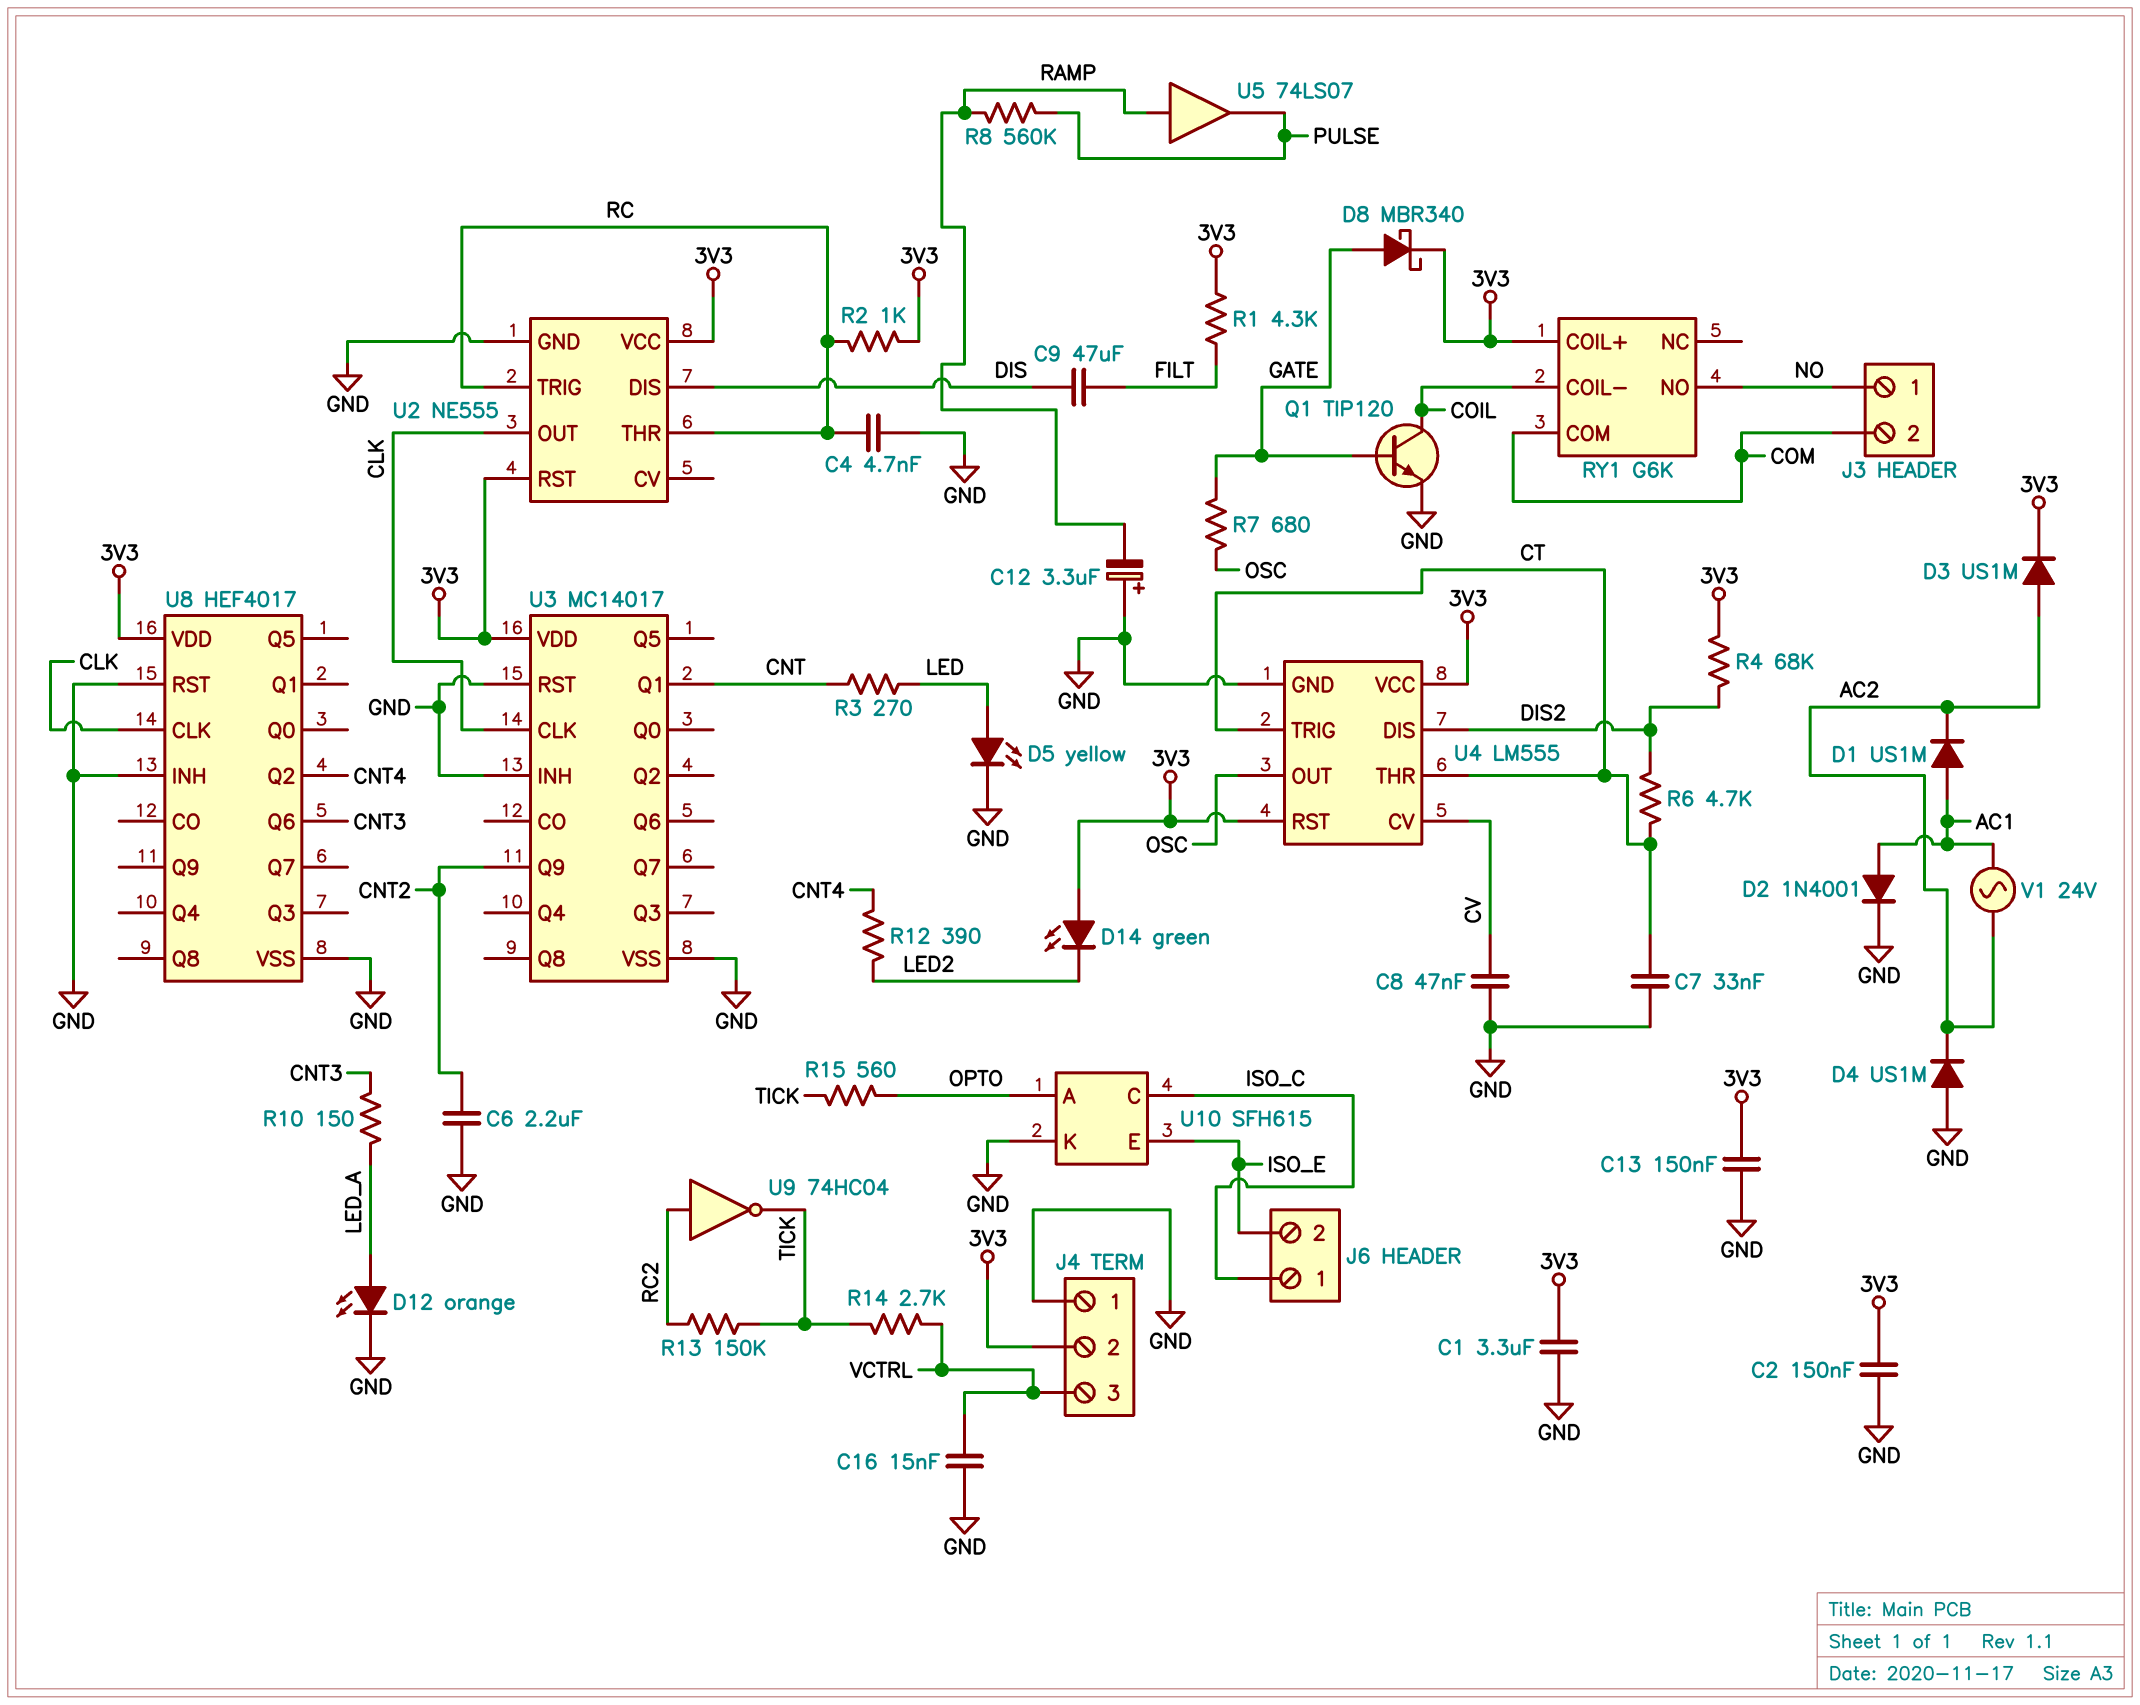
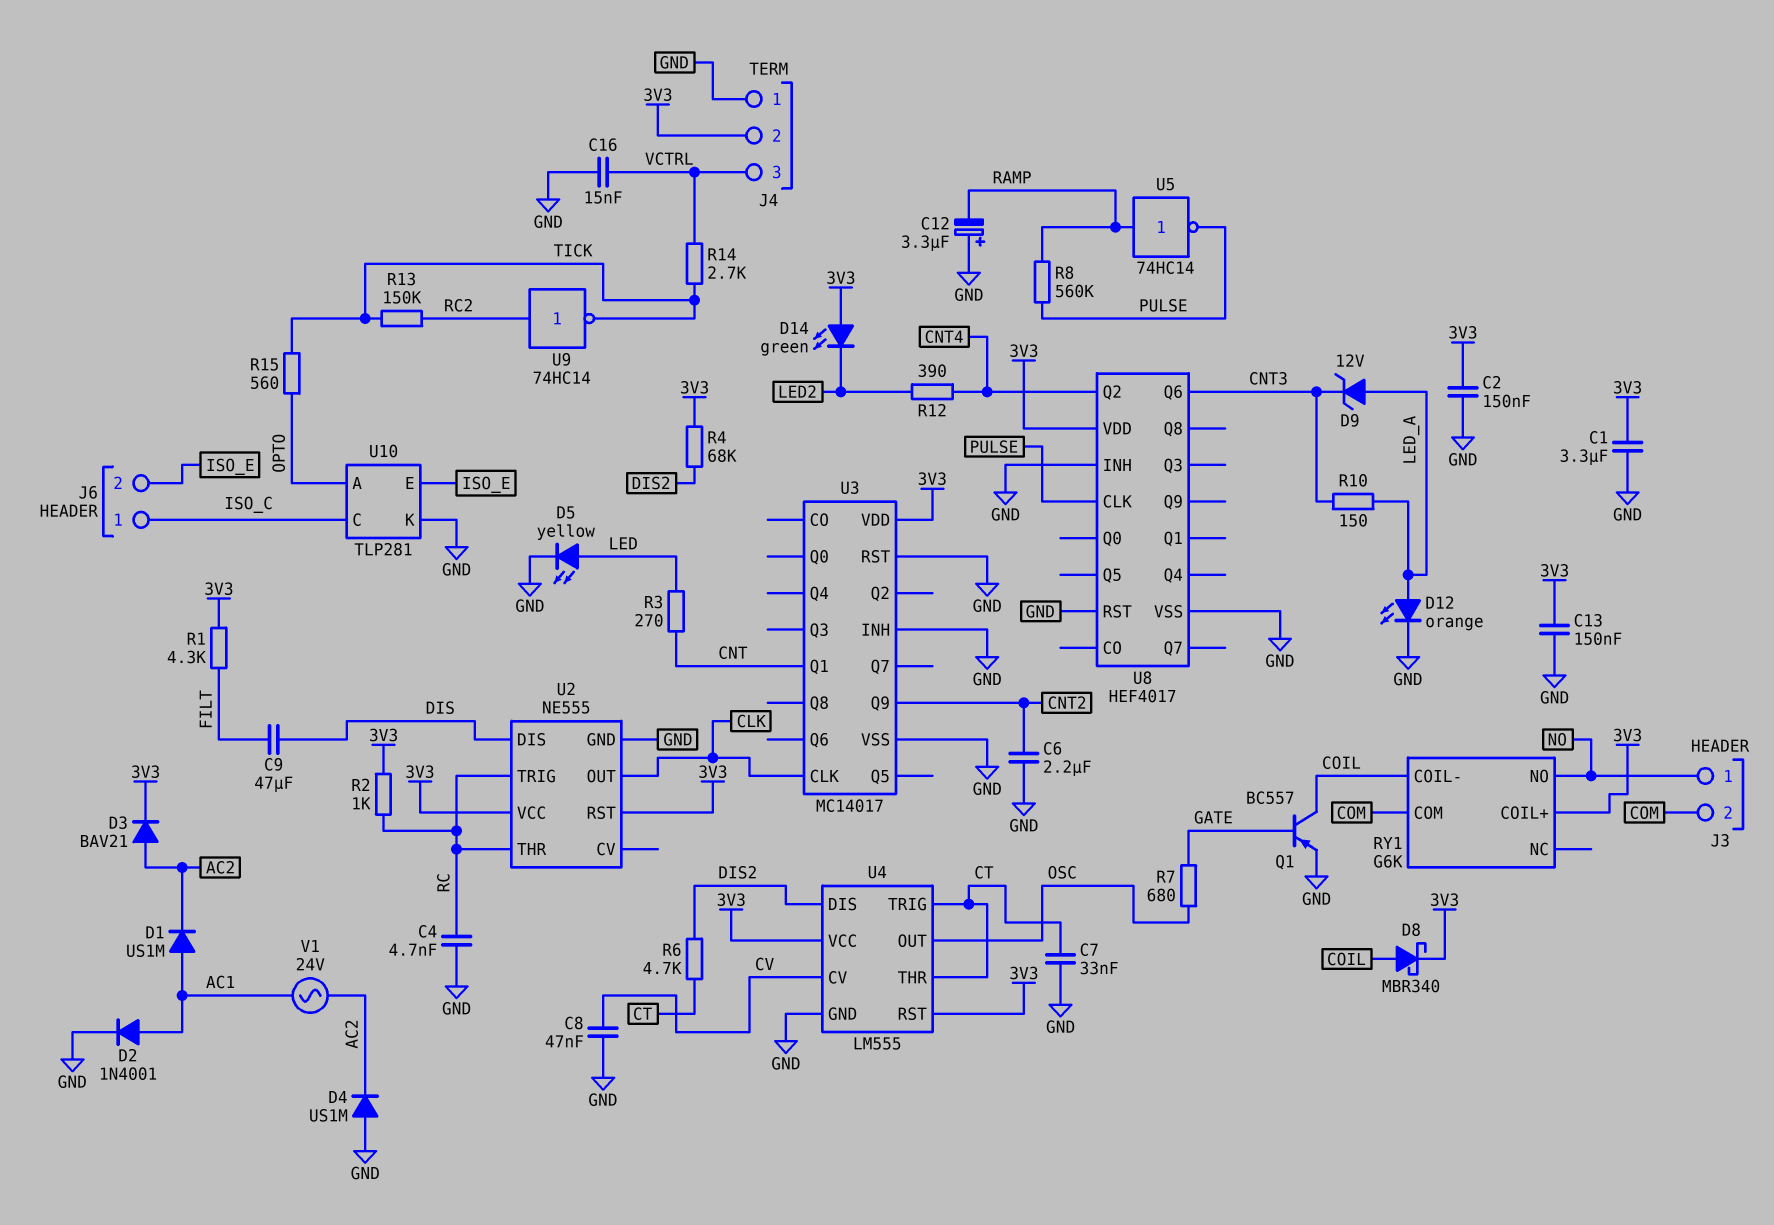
D3: diode US1M (A AC2, K 3V3) -> diode BAV21 (A AC2, K 3V3)
D8: schottky MBR340 (A GATE, K 3V3) -> schottky MBR340 (A COIL, K 3V3)
D9: none -> zener 12V (A LED_A, K CNT3)
Q1: NPN TIP120 (B GATE, C COIL, E GND) -> PNP BC557 (B GATE, C COIL, E GND)
U5: buffer 74LS07 (in RAMP, out PULSE) -> NOT 74HC14 (in RAMP, out PULSE)
U8 pin CLK: CLK -> PULSE
U9: NOT 74HC04 (in RC2, out TICK) -> NOT 74HC14 (in RC2, out TICK)
U10: SFH615 -> TLP281

